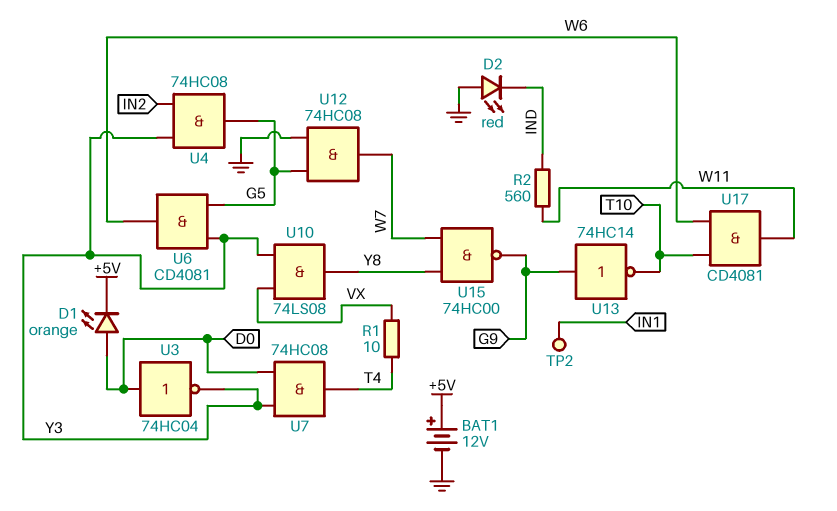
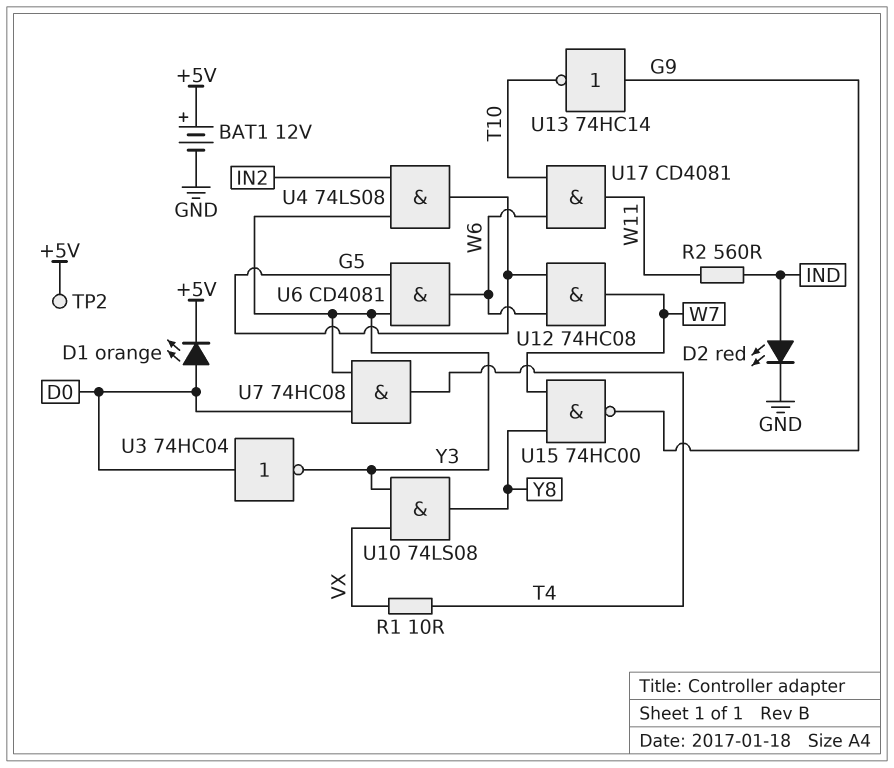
D2: LED red (A GND, K IND) -> LED red (A IND, K GND)
TP2: test point (IN1) -> test point (+5V)
U4: AND 74HC08 (in IN2, in Y3, out G5) -> AND 74LS08 (in IN2, in Y3, out G5)
U12: AND 74HC08 (in G5, in GND, out W7) -> AND 74HC08 (in G5, in W6, out W7)

